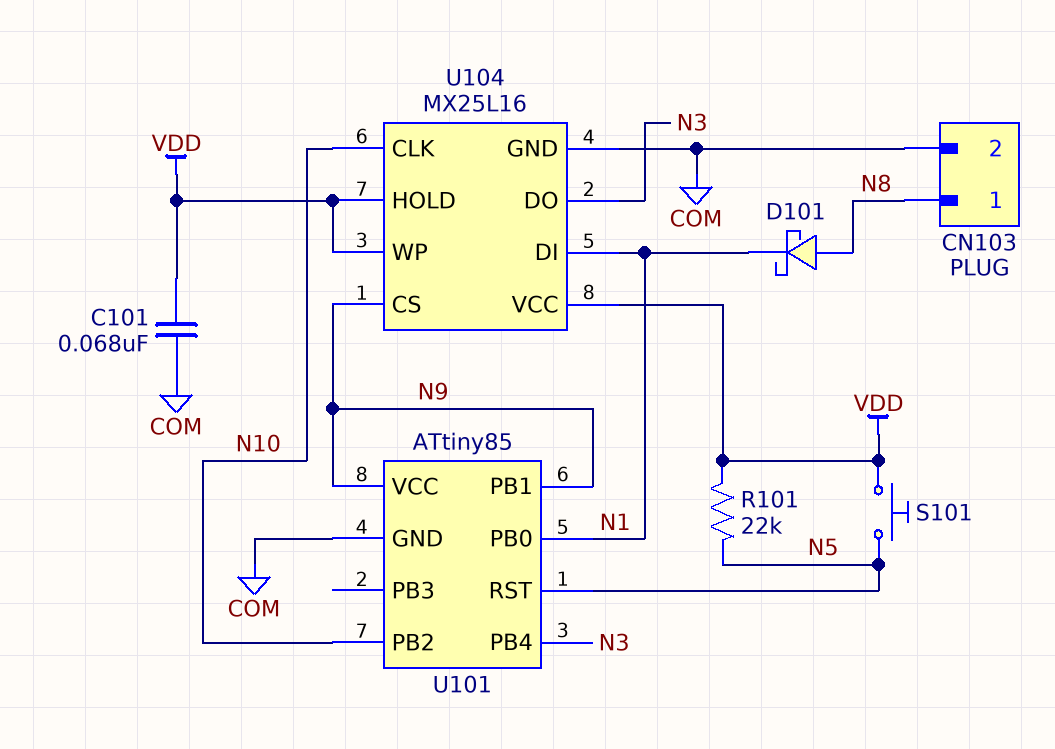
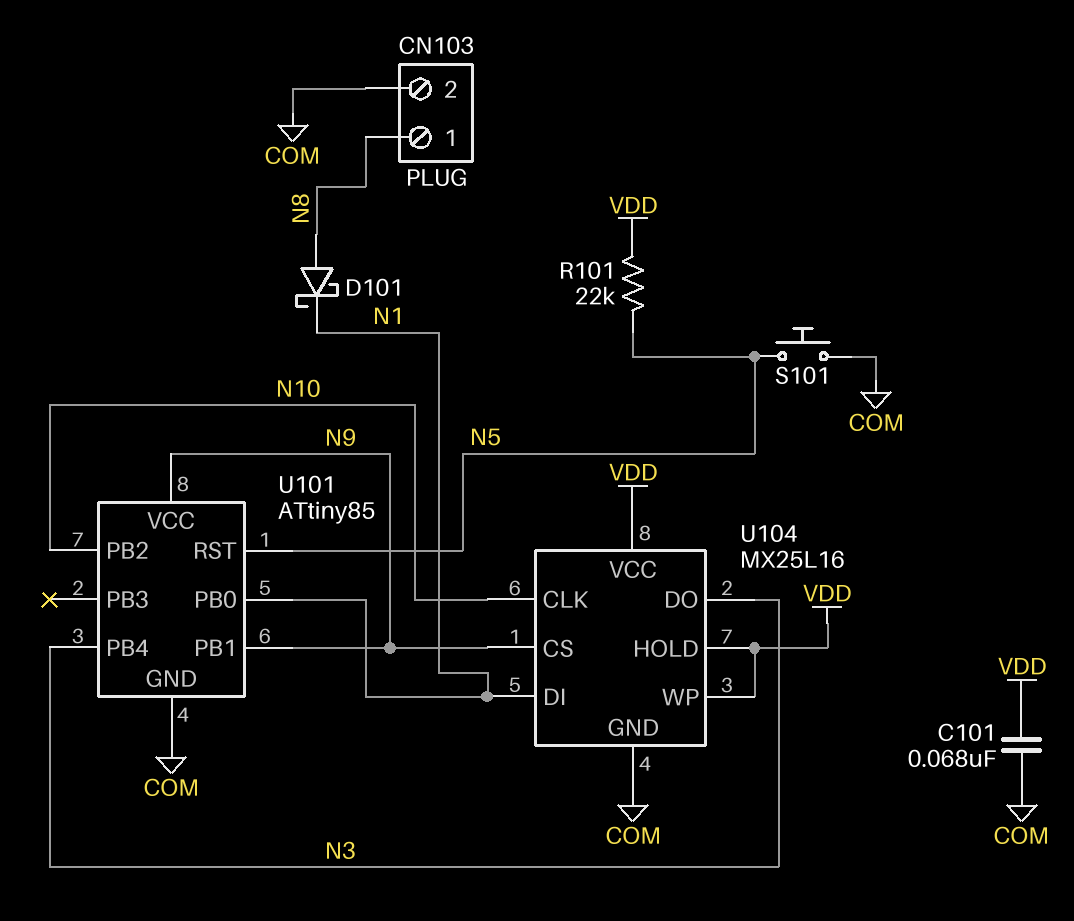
S101: button (N5, VDD) -> button (COM, N5)

